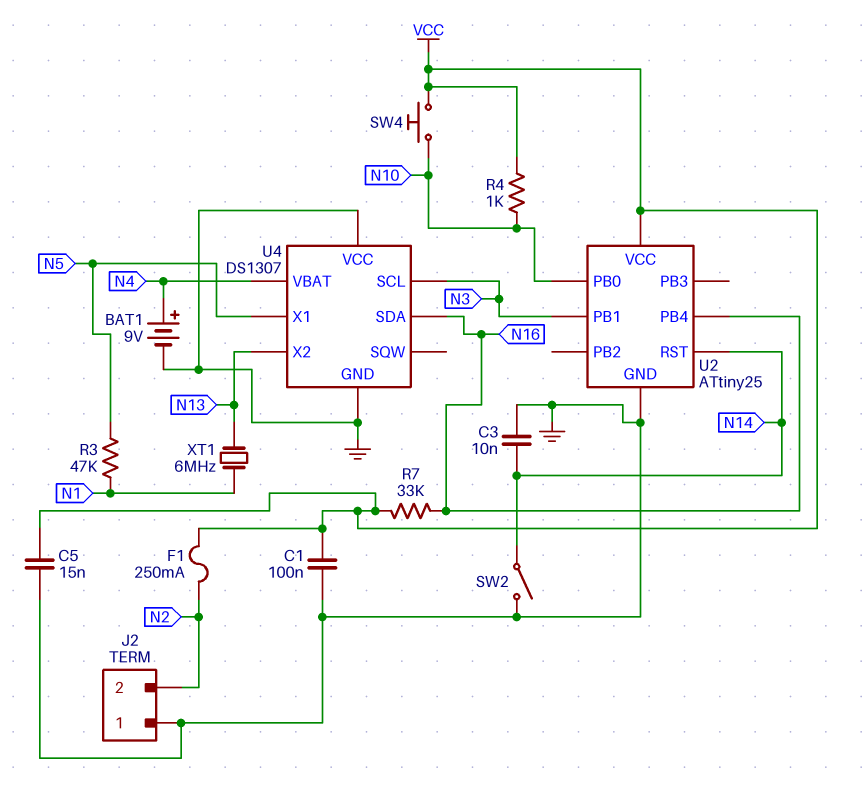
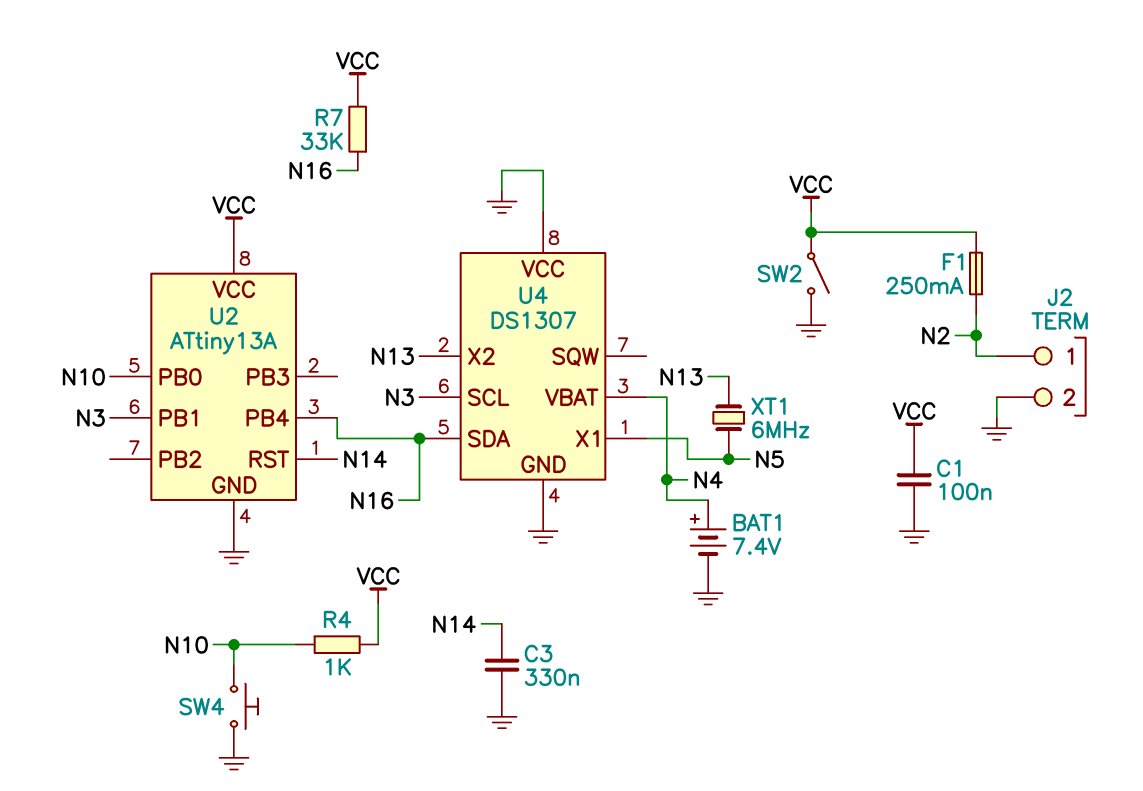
BAT1: 9V (plus N4, minus GND) -> 7.4V (plus N4, minus GND)
C3: 10nF (GND, N14) -> 330nF (GND, N14)
C5: 15nF (GND, VCC) -> none
J2 pin 1: GND -> N2
J2 pin 2: N2 -> GND
R3: 47k (N1, N5) -> none
SW2: switch (GND, N14) -> switch (GND, VCC)
SW4: button (N10, VCC) -> button (GND, N10)
U2: ATtiny25 -> ATtiny13A
XT1: 6MHz (N1, N13) -> 6MHz (N5, N13)

